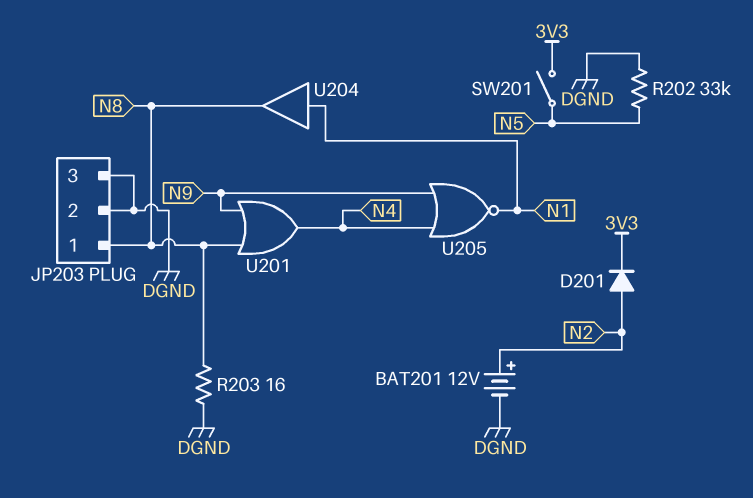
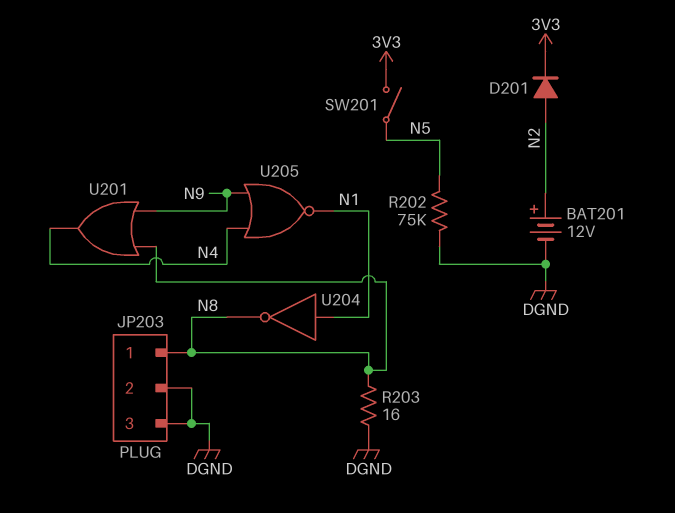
R202: 33k (DGND, N5) -> 75k (DGND, N5)
U204: buffer (in N1, out N8) -> NOT (in N1, out N8)

